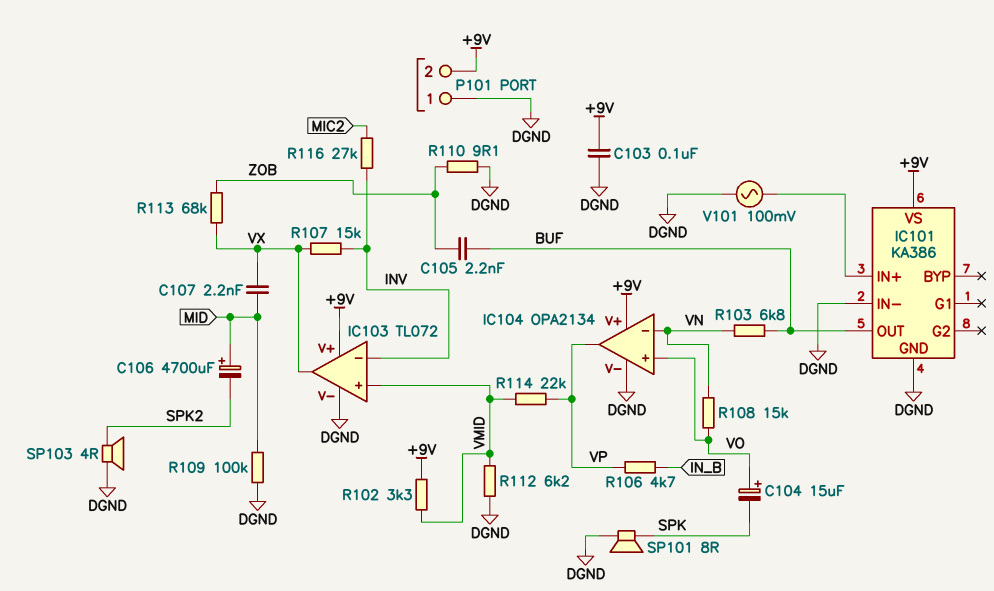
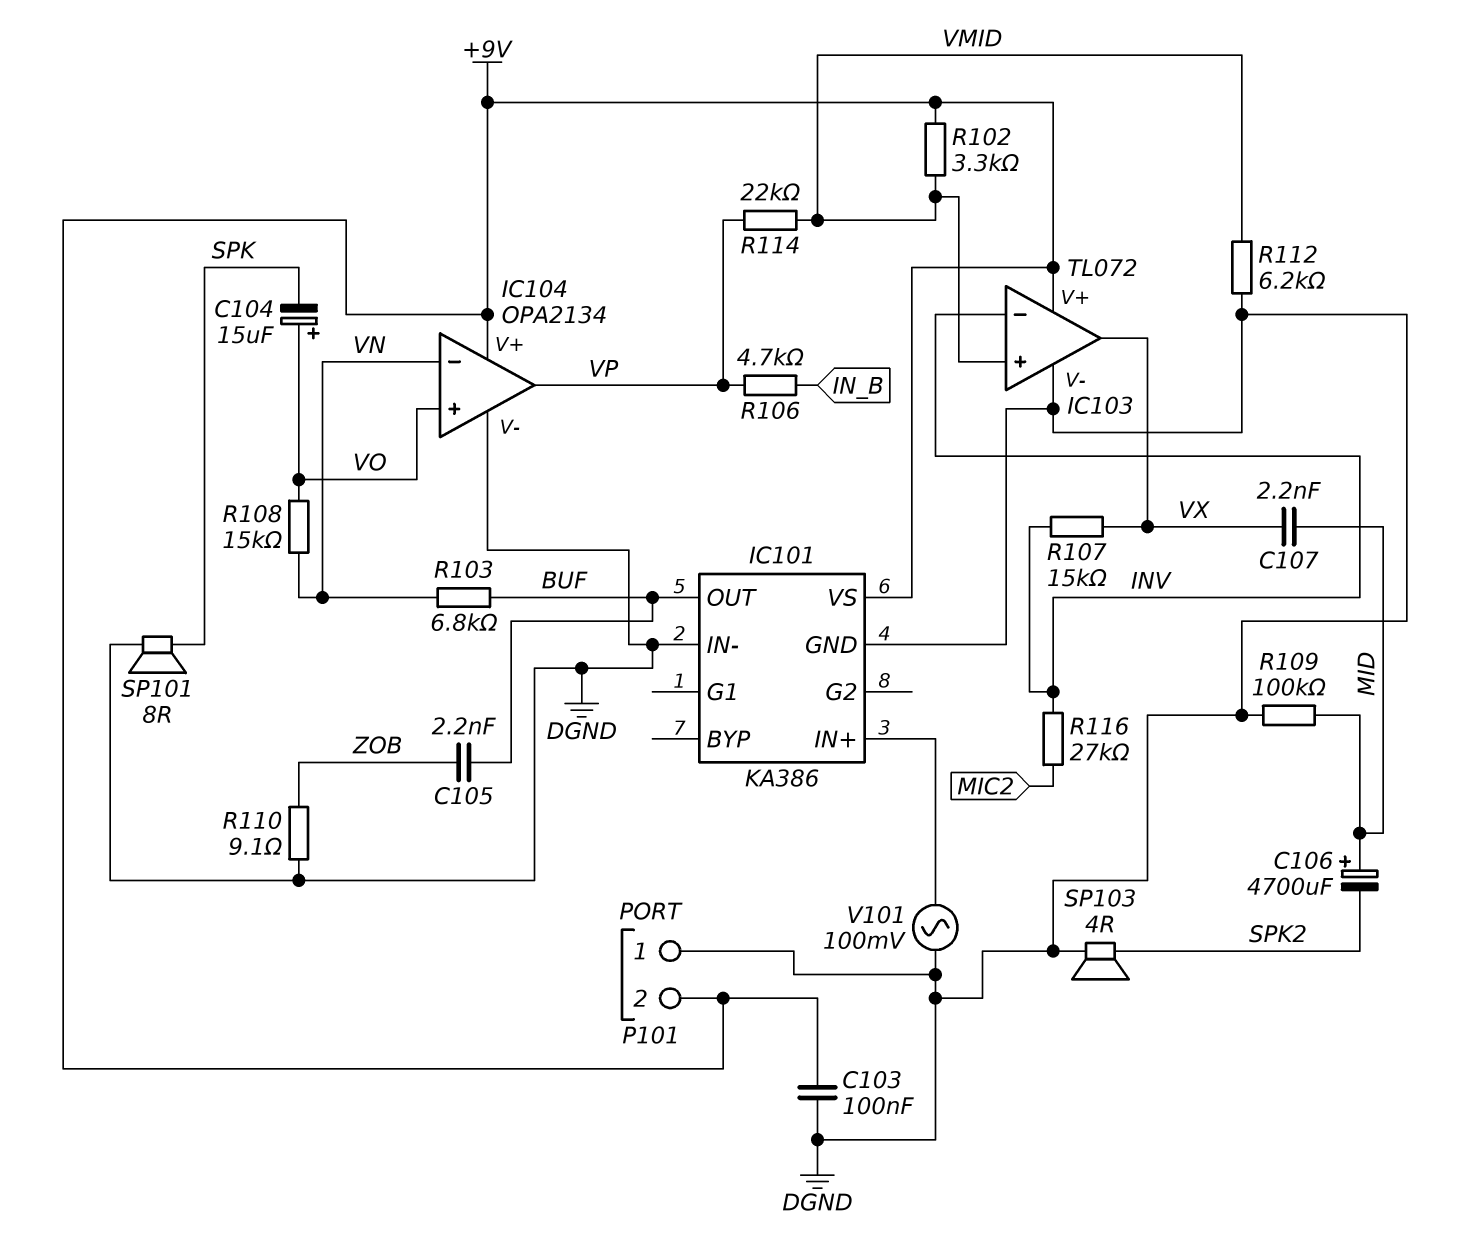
R113: 68k (VX, ZOB) -> none

